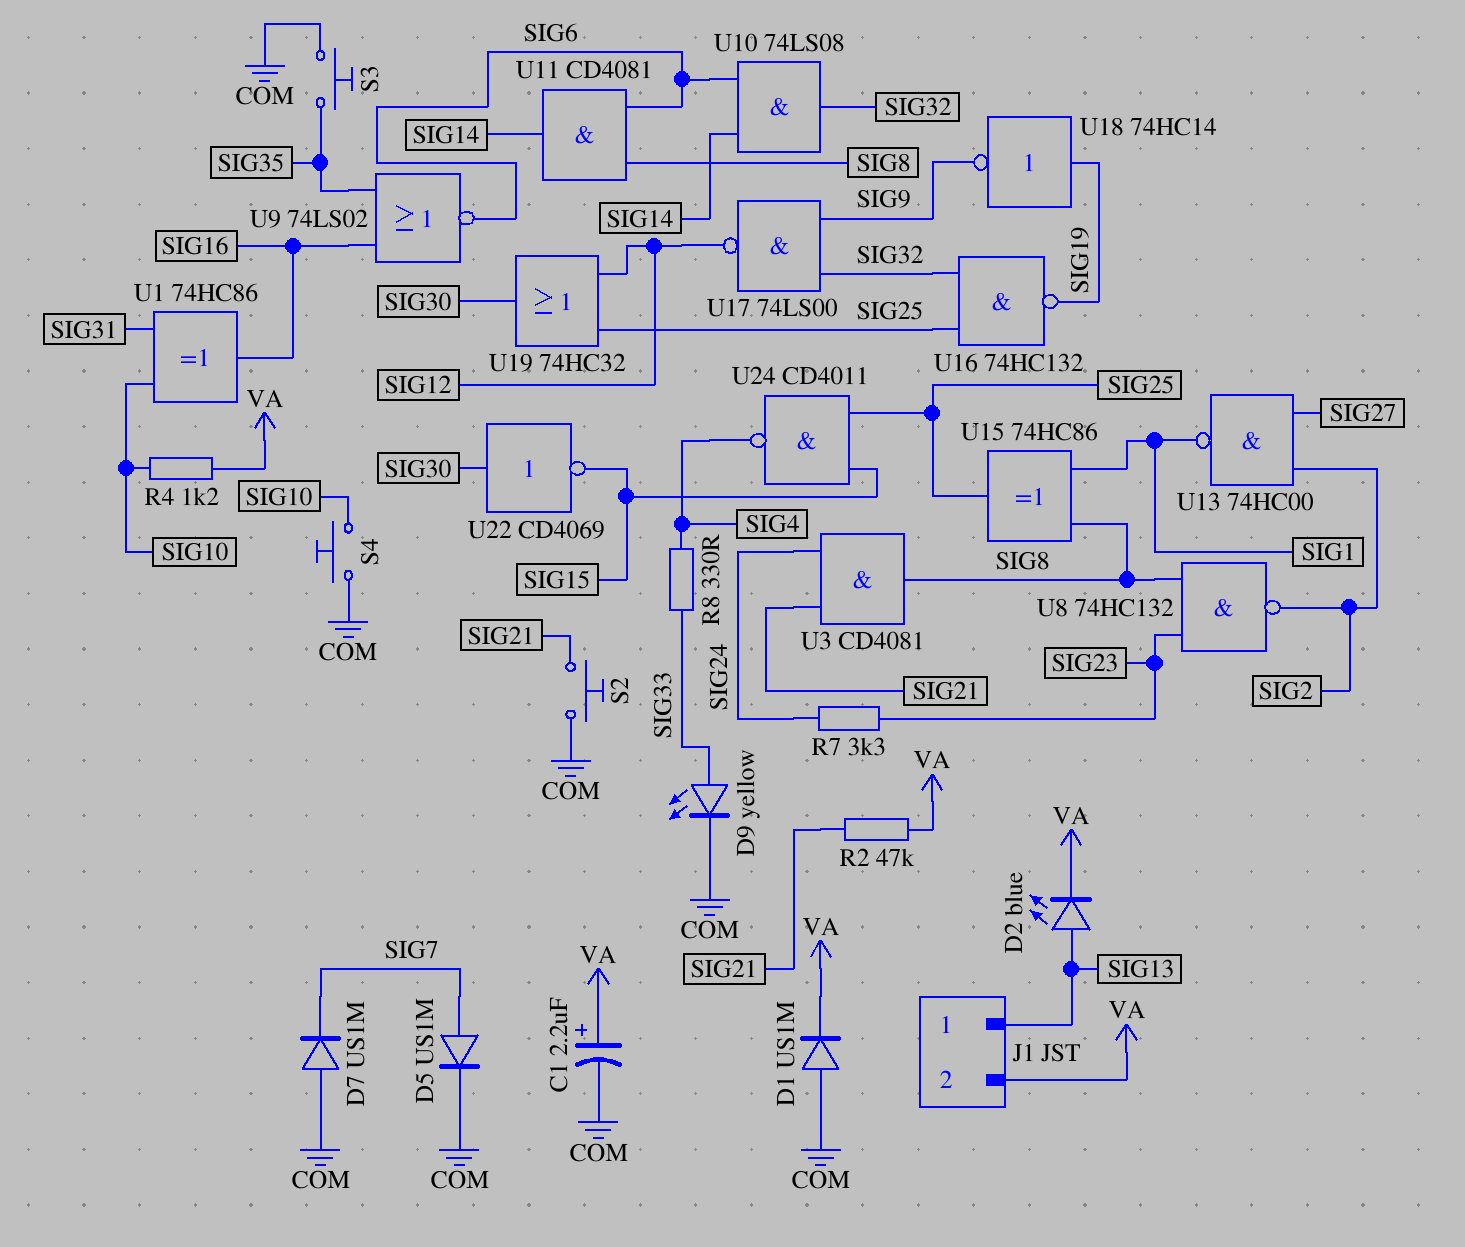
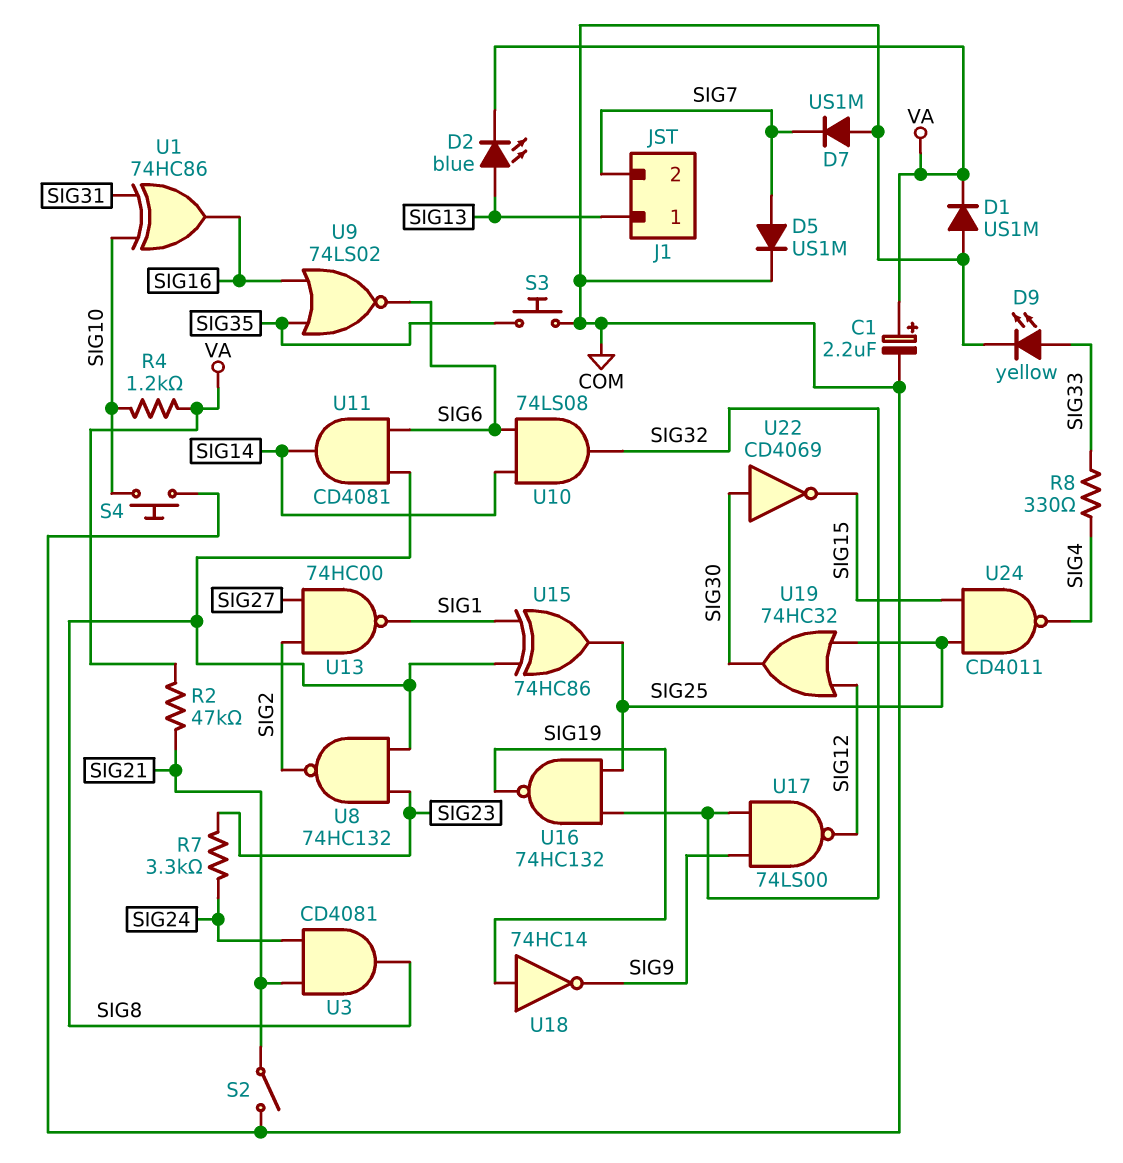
J1 pin 2: VA -> SIG7
S2: button (COM, SIG21) -> switch (COM, SIG21)

